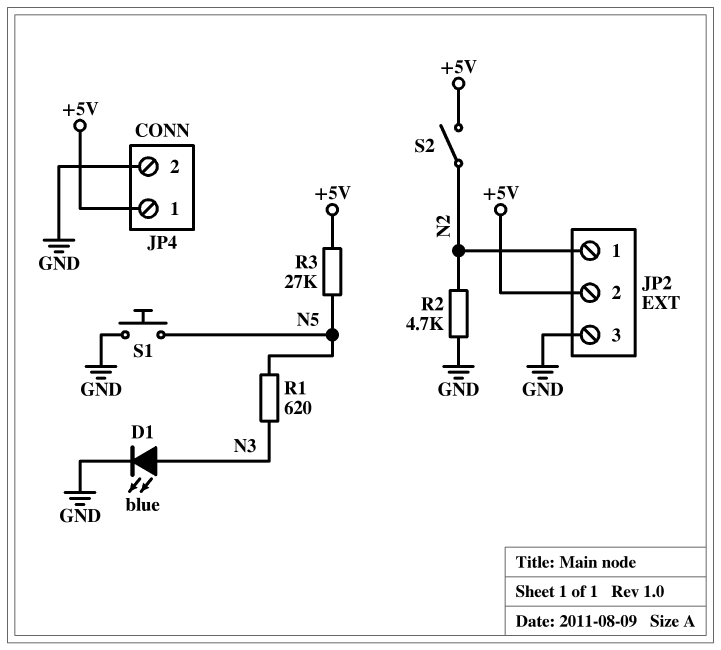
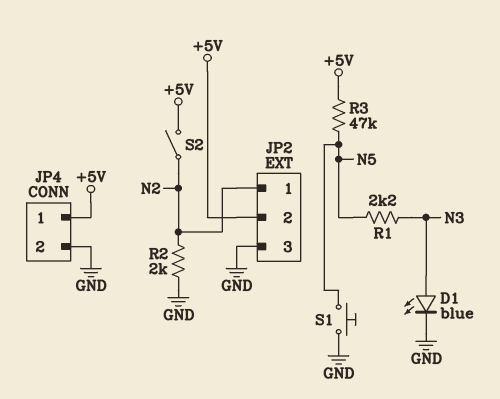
R1: 620 (N3, N5) -> 2.2k (N3, N5)
R2: 4.7k (GND, N2) -> 2k (GND, N2)
R3: 27k (+5V, N5) -> 47k (+5V, N5)

